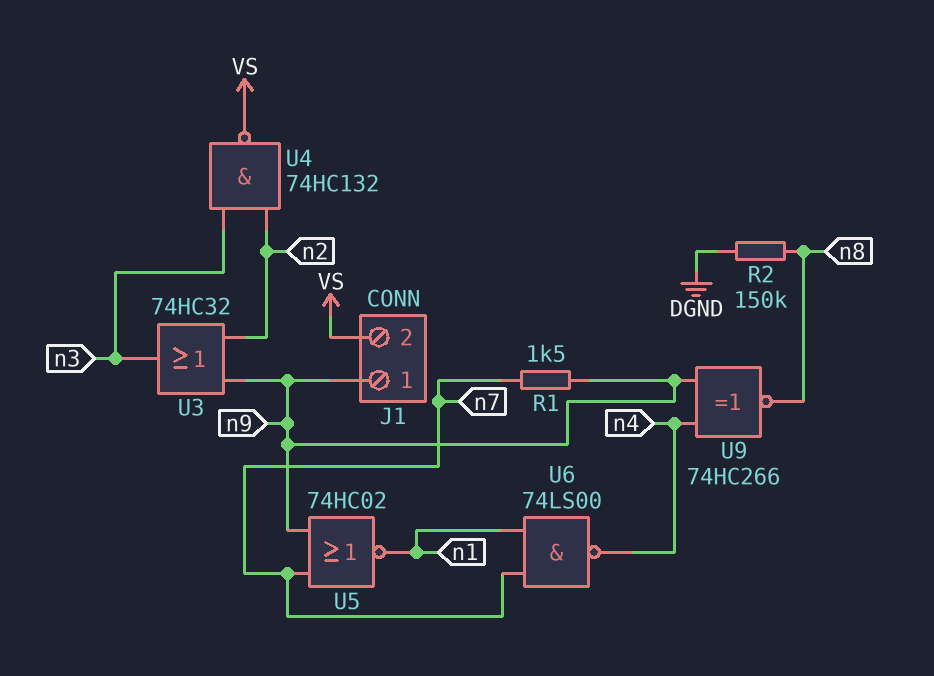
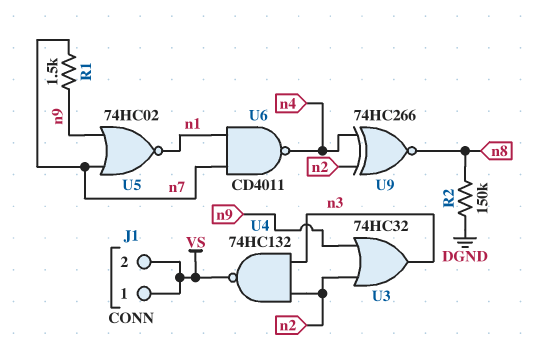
J1 pin 1: n9 -> VS
U6: NAND 74LS00 (in n1, in n7, out n4) -> NAND CD4011 (in n1, in n7, out n4)
U9: XNOR 74HC266 (in n4, in n9, out n8) -> XNOR 74HC266 (in n2, in n4, out n8)

